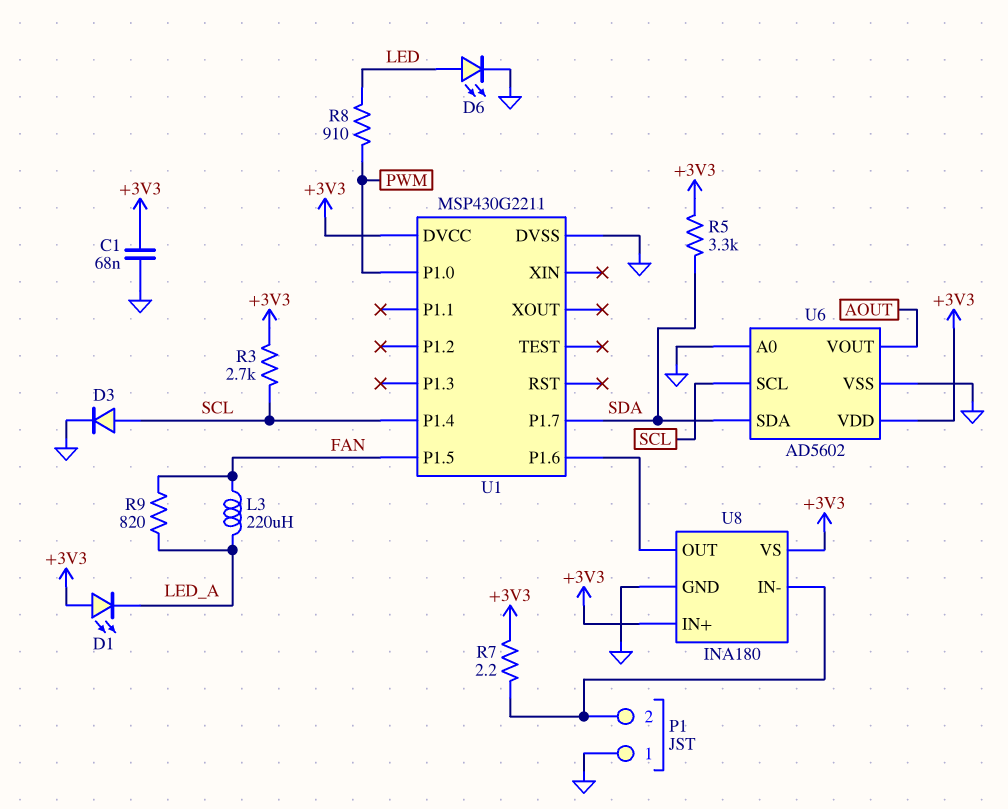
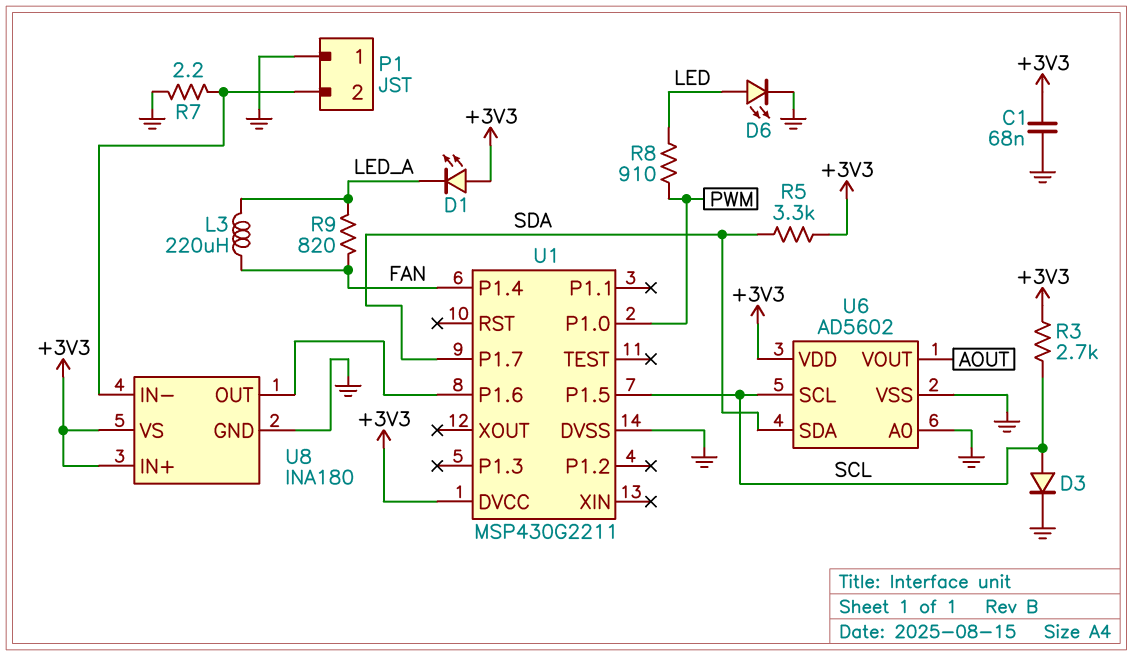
R7: 2.2 (+3V3, P1/2) -> 2.2 (GND, P1/2)
U1 pin P1.4: SCL -> FAN
U1 pin P1.5: FAN -> SCL

